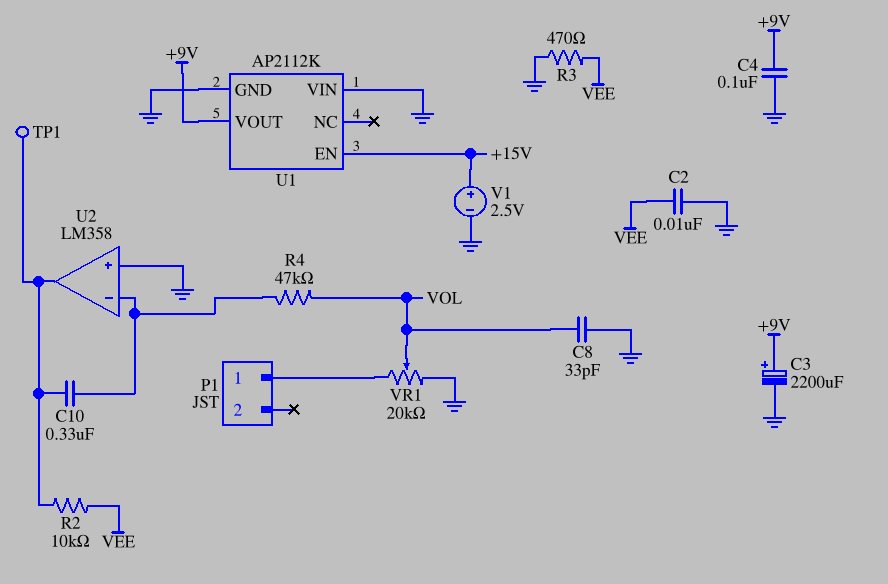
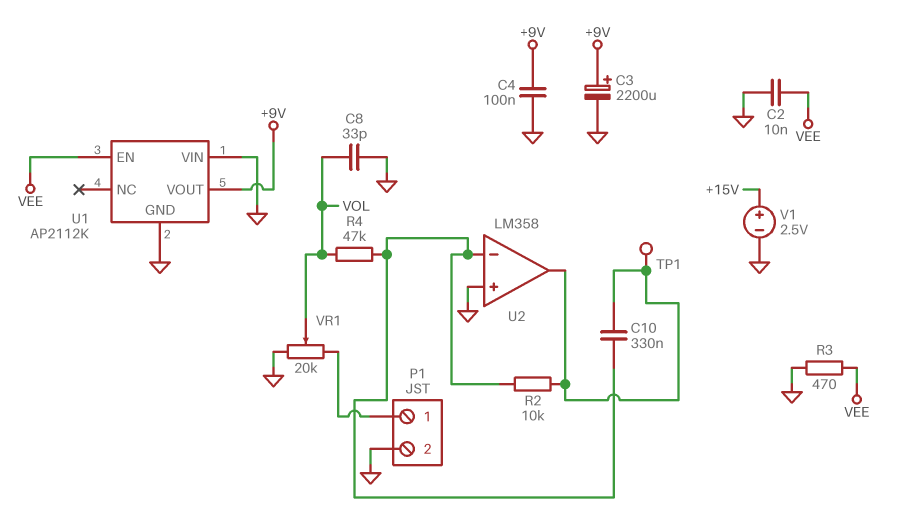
P1 pin 2: none -> GND
R2: 10k (U2/out, VEE) -> 10k (U2/in-, U2/out)
U1 pin EN: +15V -> VEE

